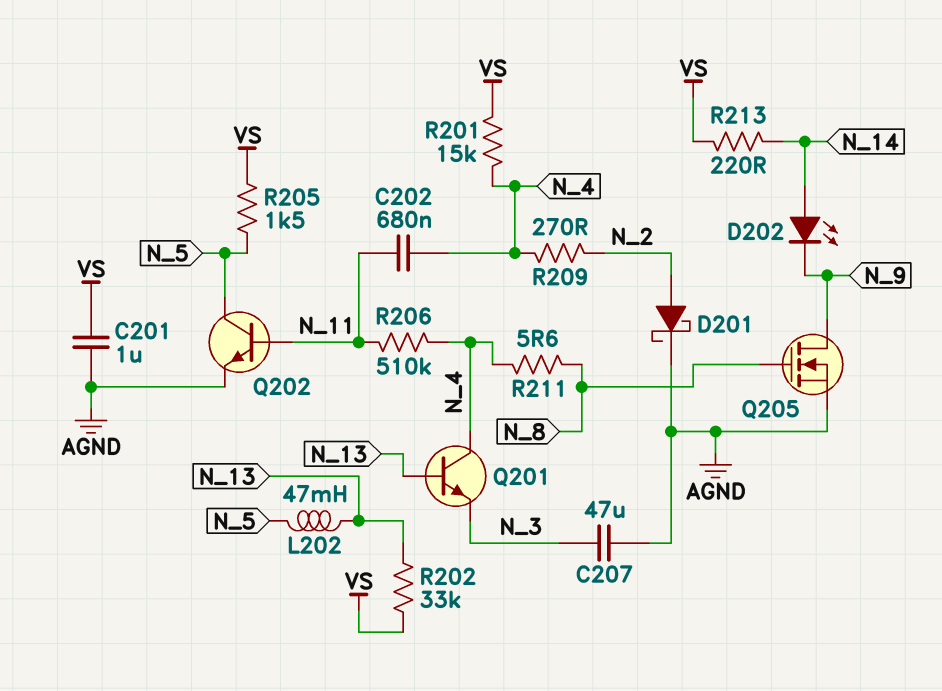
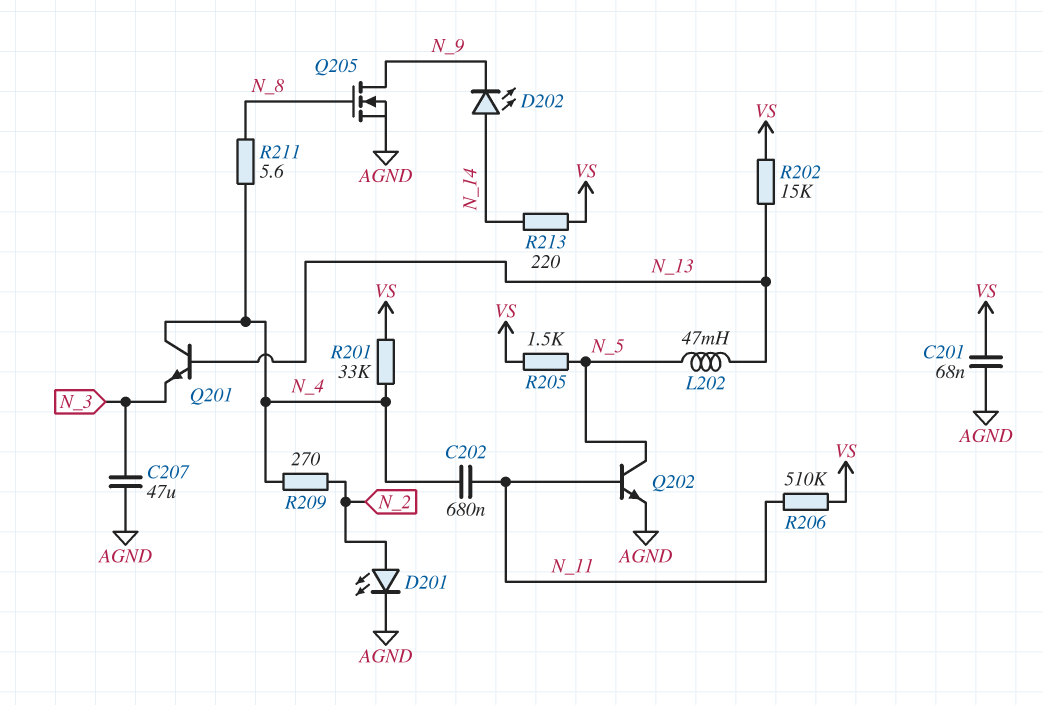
C201: 1uF (AGND, VS) -> 68nF (AGND, VS)
D201: schottky (A N_2, K AGND) -> LED (A N_2, K AGND)
R201: 15k (N_4, VS) -> 33k (N_4, VS)
R202: 33k (N_13, VS) -> 15k (N_13, VS)
R206: 510k (N_4, N_11) -> 510k (N_11, VS)

